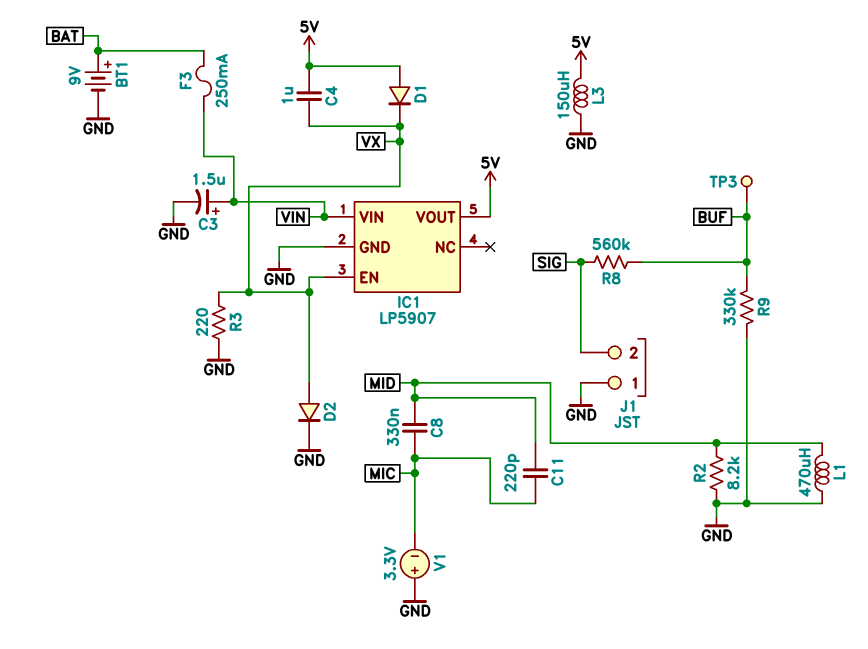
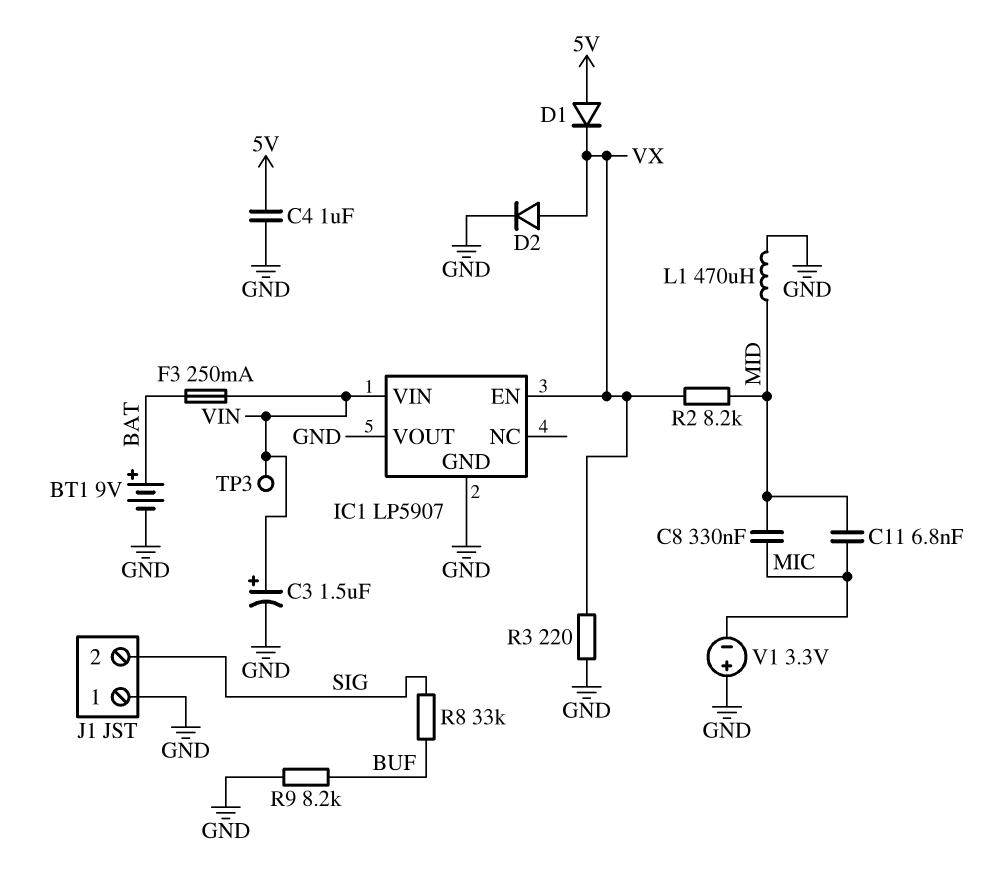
C4: 1uF (5V, VX) -> 1uF (5V, GND)
C11: 220pF (MIC, MID) -> 6.8nF (MIC, MID)
IC1 pin VOUT: 5V -> GND
L3: 150uH (5V, GND) -> none
R2: 8.2k (GND, MID) -> 8.2k (MID, VX)
R8: 560k (BUF, SIG) -> 33k (BUF, SIG)
R9: 330k (BUF, GND) -> 8.2k (BUF, GND)
TP3: test point (BUF) -> test point (VIN)

